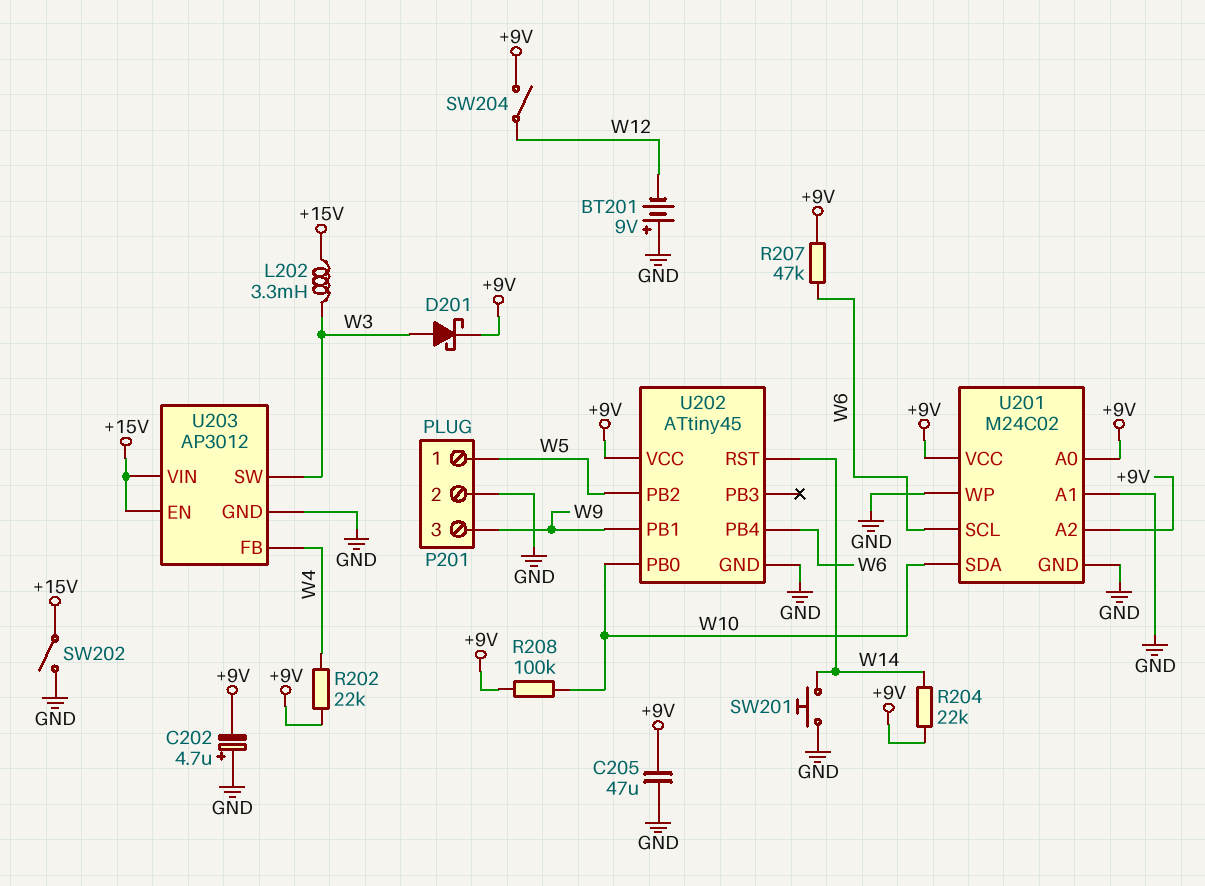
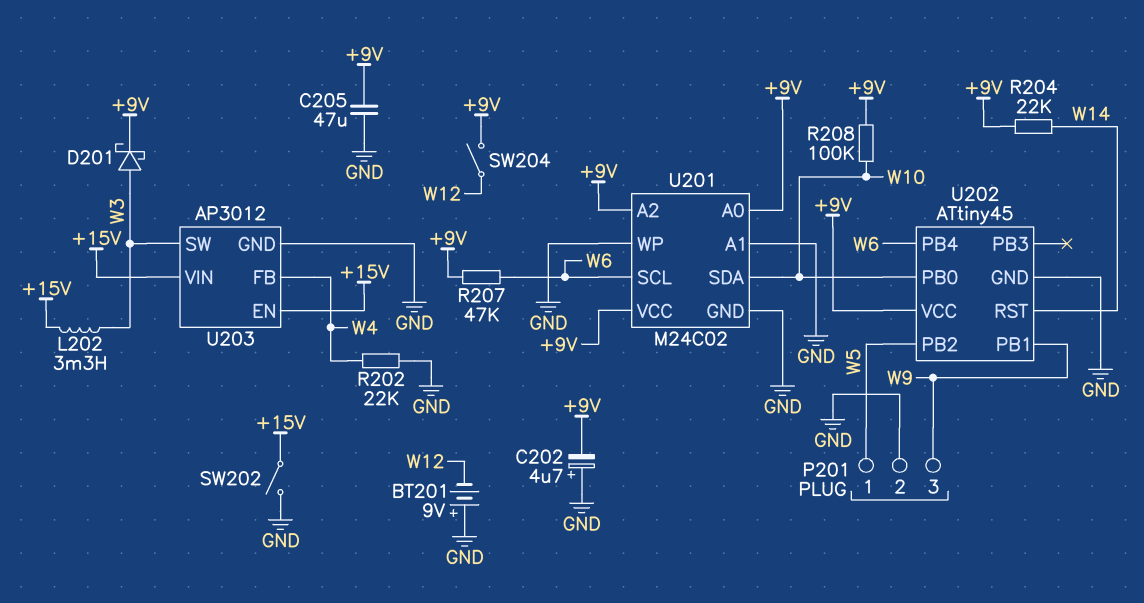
R202: 22k (+9V, W4) -> 22k (GND, W4)
SW201: button (GND, W14) -> none

